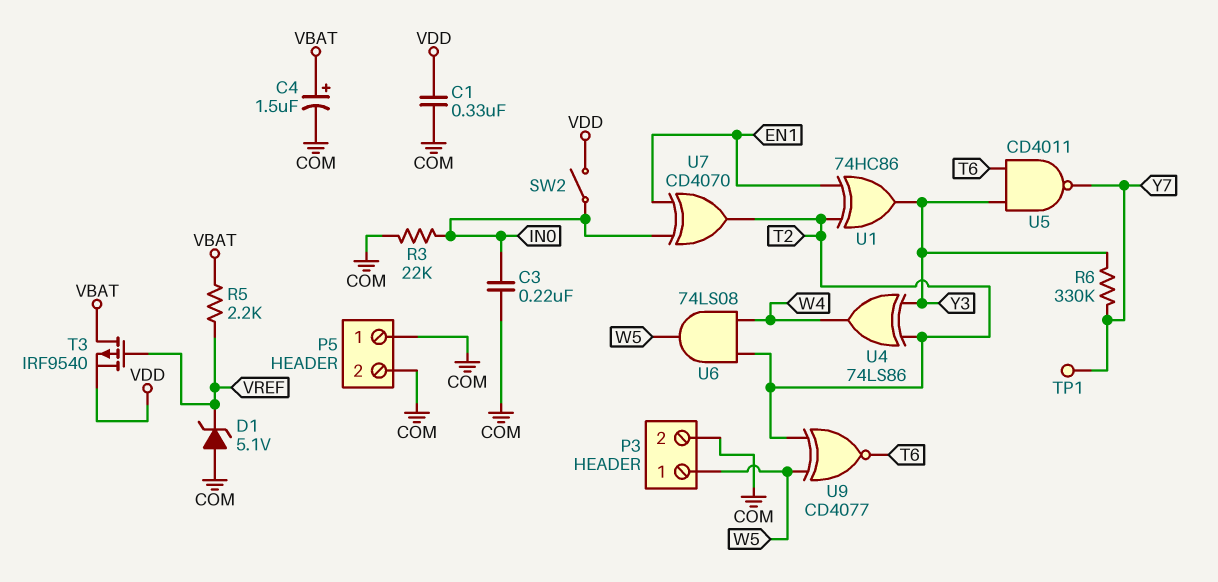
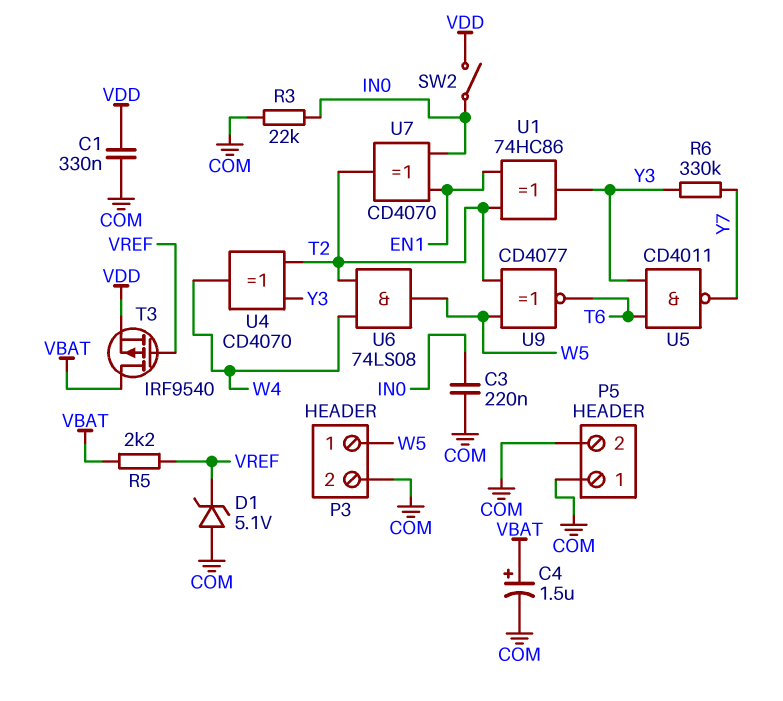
TP1: test point (Y7) -> none
U4: XOR 74LS86 (in T2, in Y3, out W4) -> XOR CD4070 (in T2, in Y3, out W4)

